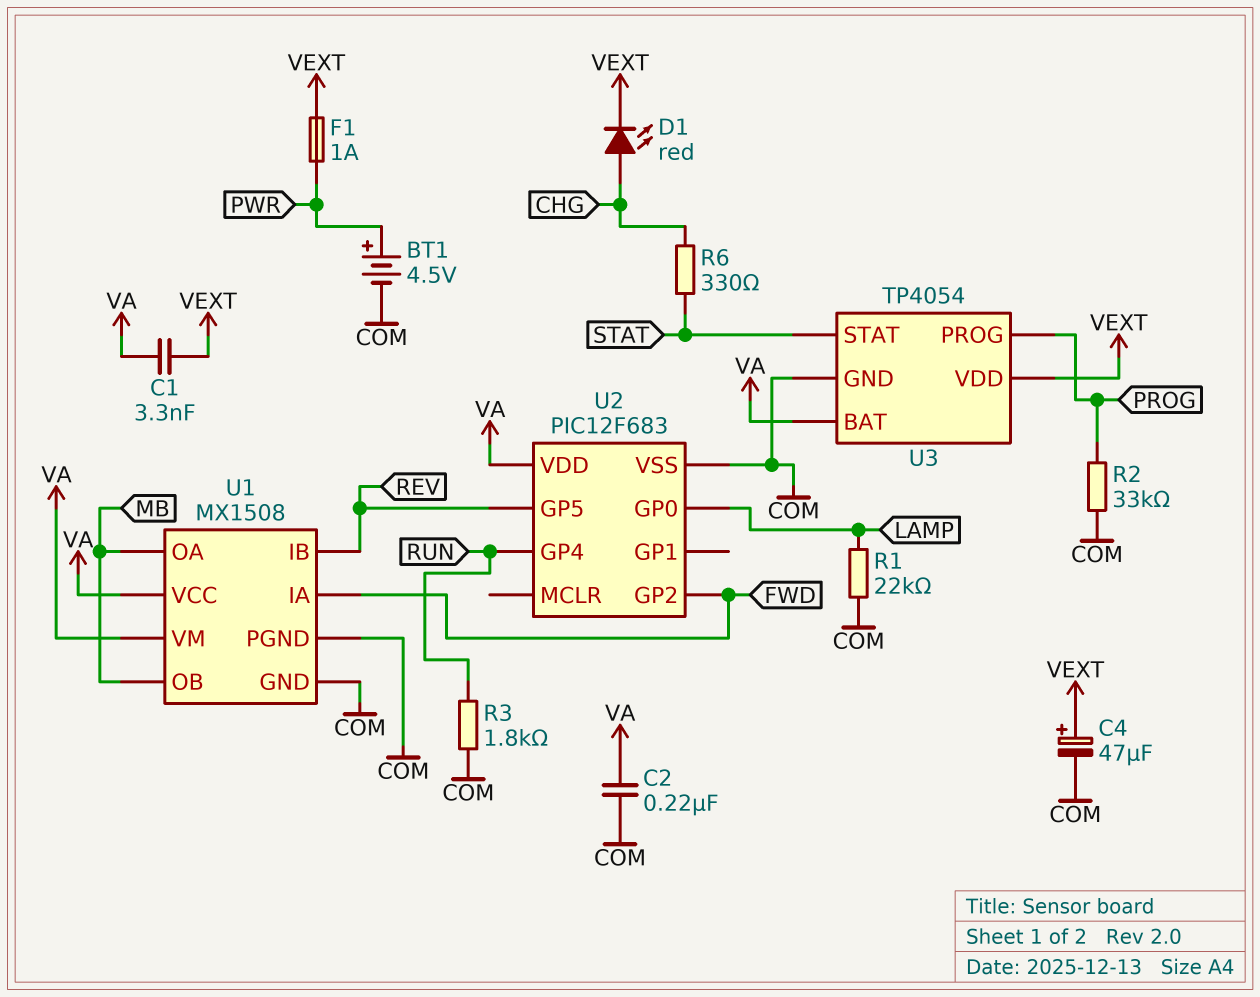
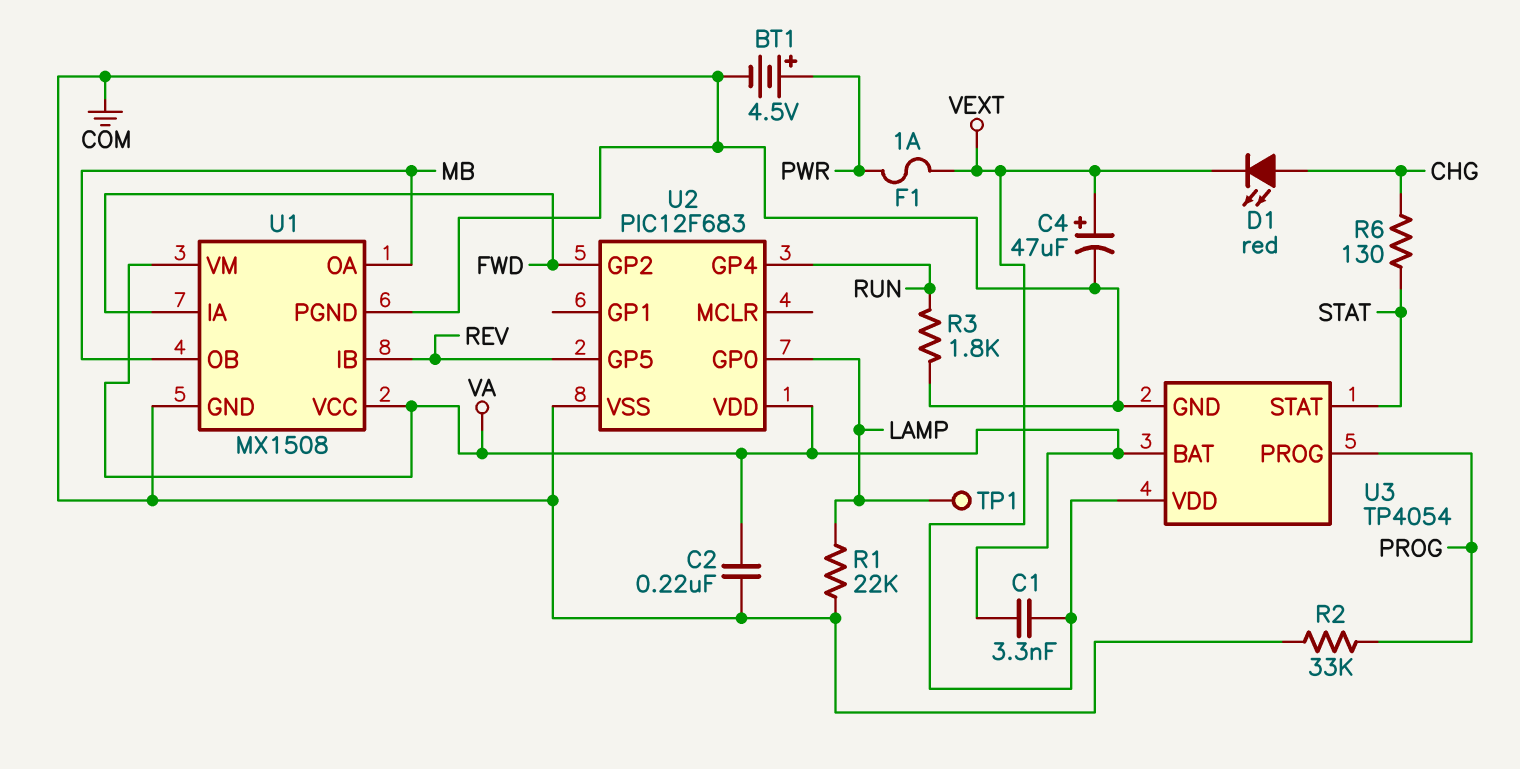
R6: 330 (CHG, STAT) -> 130 (CHG, STAT)
TP1: none -> test point (LAMP)

